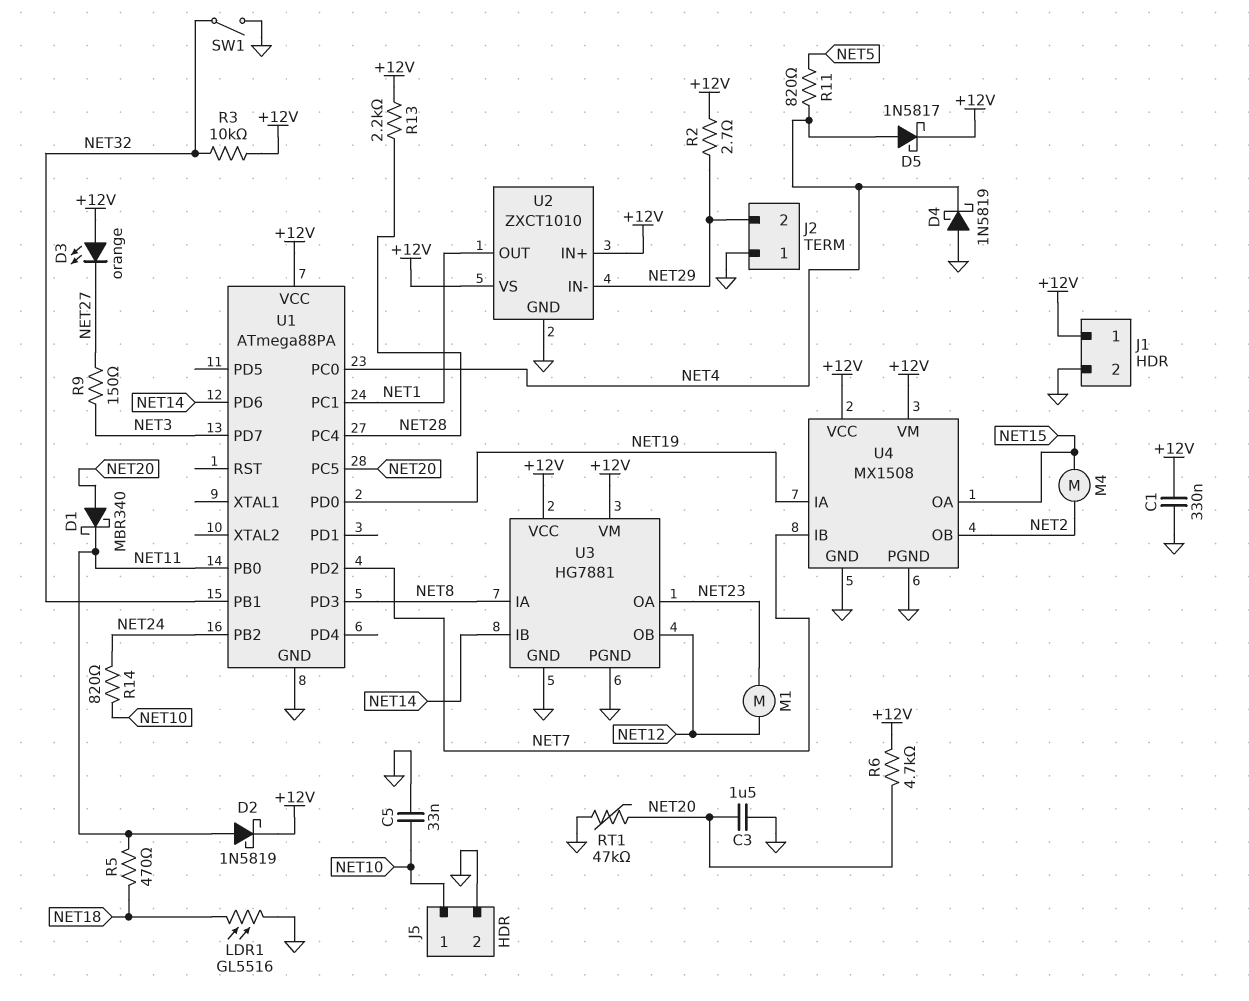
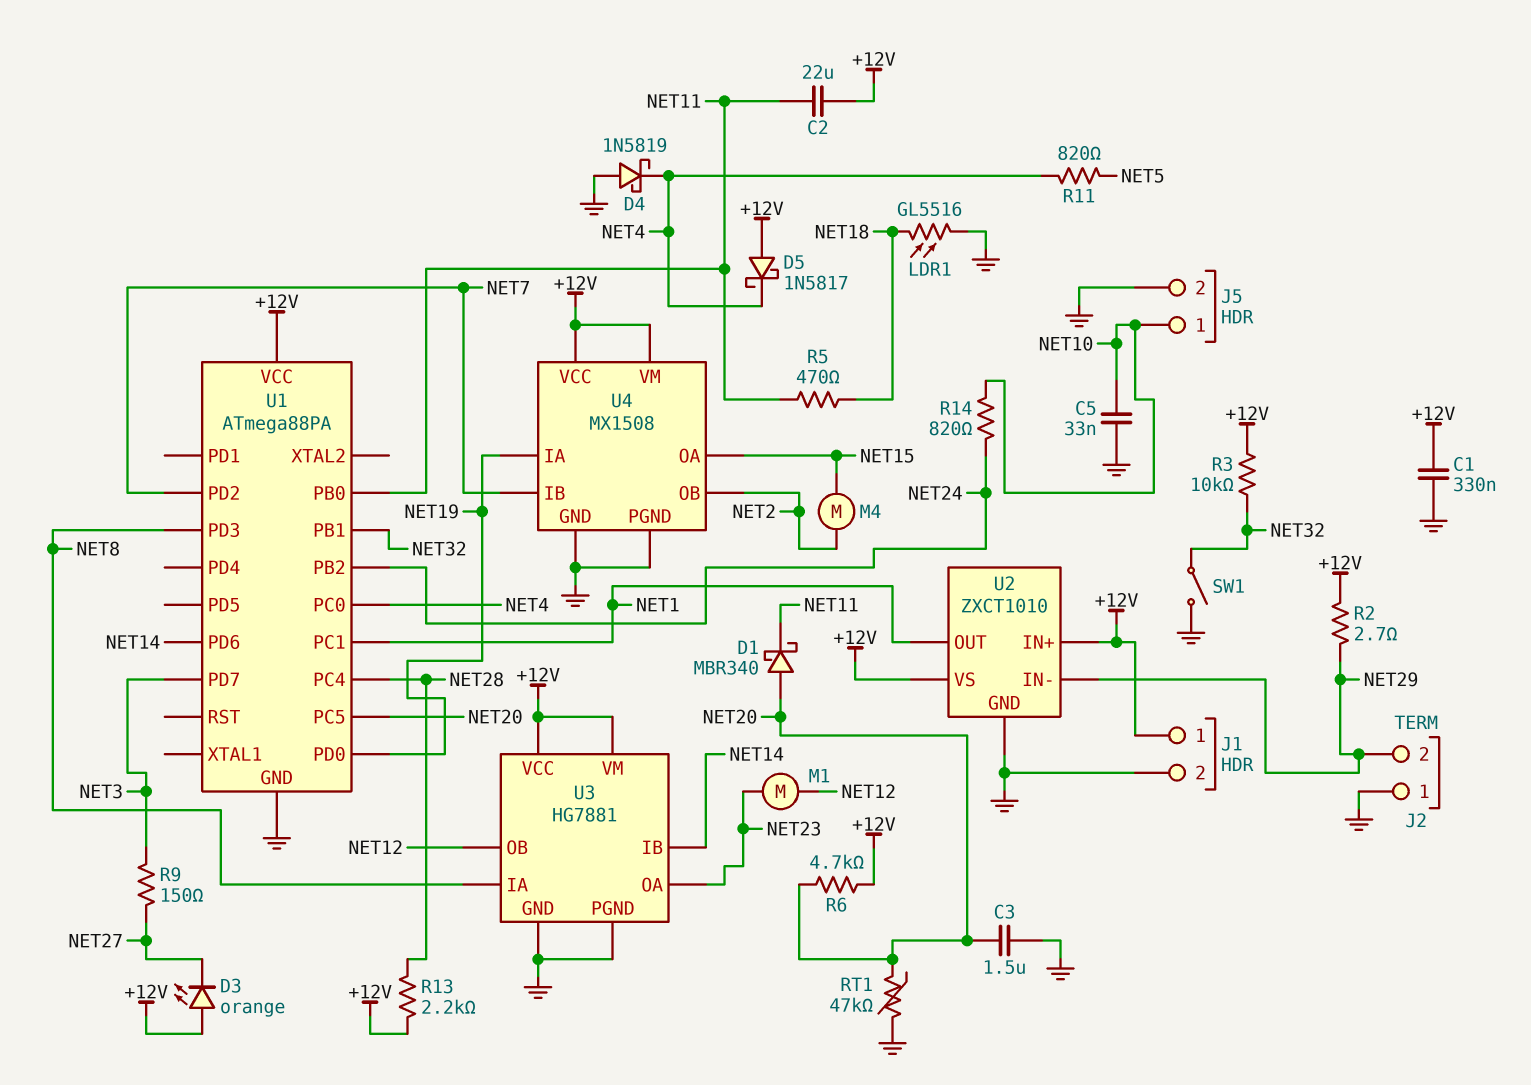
C2: none -> 22uF (+12V, NET11)
D2: schottky 1N5819 (A NET11, K +12V) -> none
D5: schottky 1N5817 (A NET4, K +12V) -> schottky 1N5817 (A +12V, K NET4)

